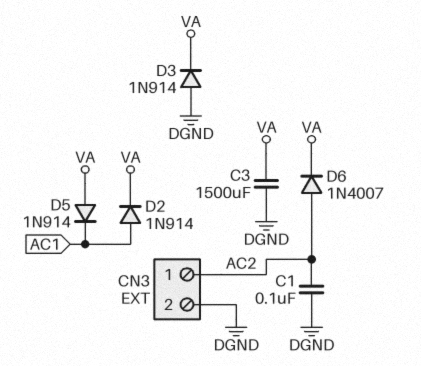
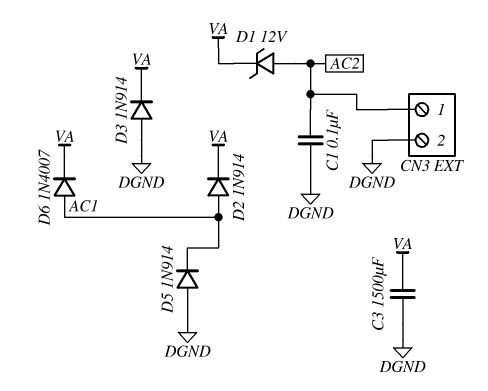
D1: none -> zener 12V (A AC2, K VA)
D5: diode 1N914 (A VA, K AC1) -> diode 1N914 (A DGND, K AC1)
D6: diode 1N4007 (A AC2, K VA) -> diode 1N4007 (A AC1, K VA)

